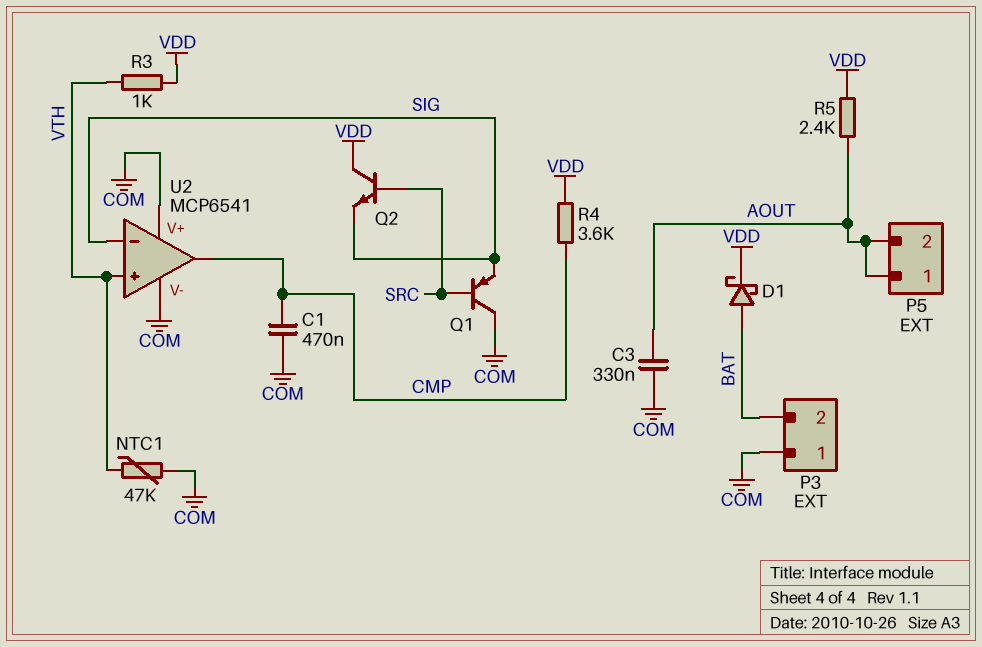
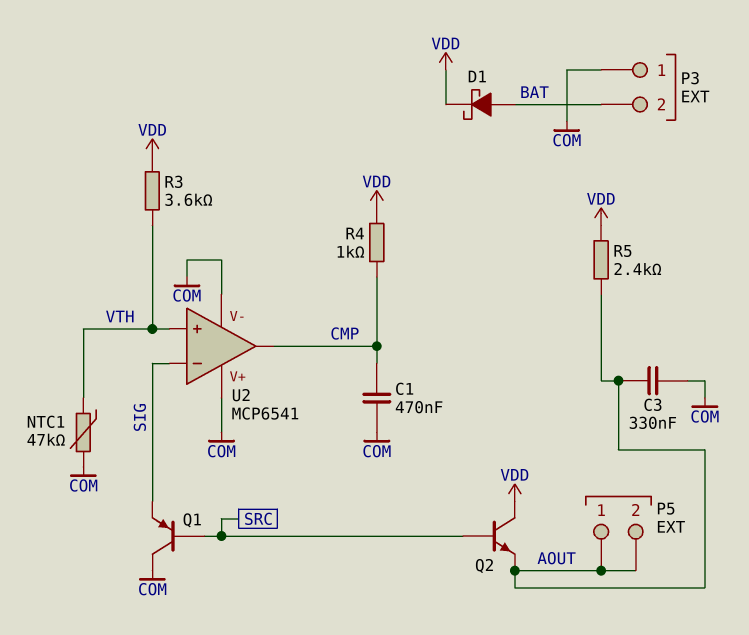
Q2: NPN (B SRC, C VDD, E SIG) -> NPN (B SRC, C VDD, E AOUT)
R3: 1k (VDD, VTH) -> 3.6k (VDD, VTH)
R4: 3.6k (CMP, VDD) -> 1k (CMP, VDD)

